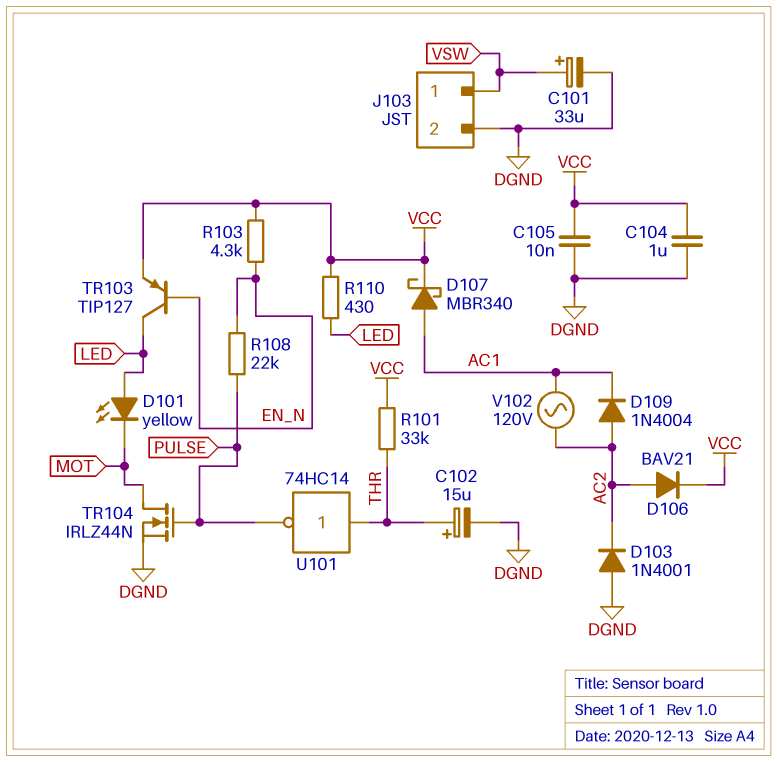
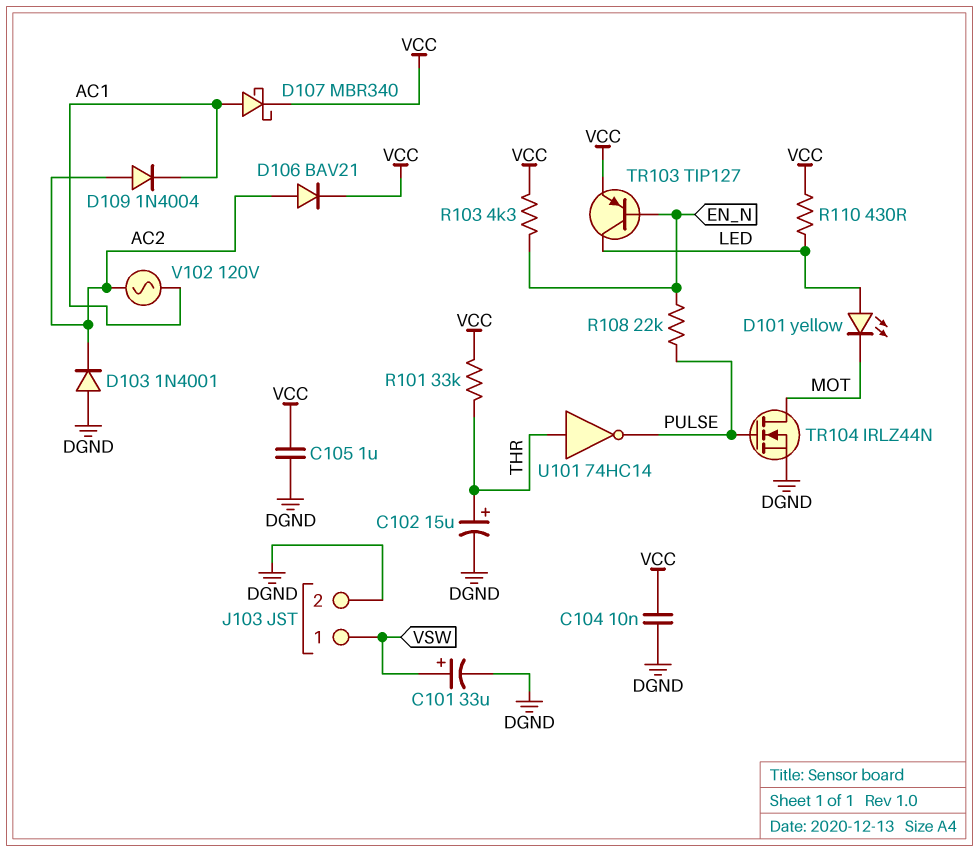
C104: 1uF (DGND, VCC) -> 10nF (DGND, VCC)
C105: 10nF (DGND, VCC) -> 1uF (DGND, VCC)

